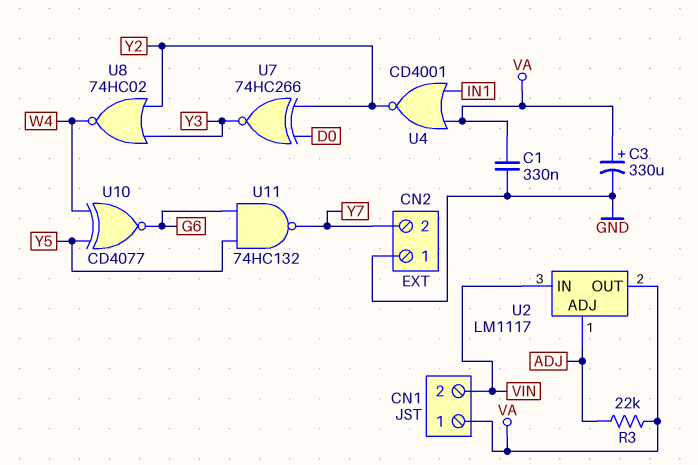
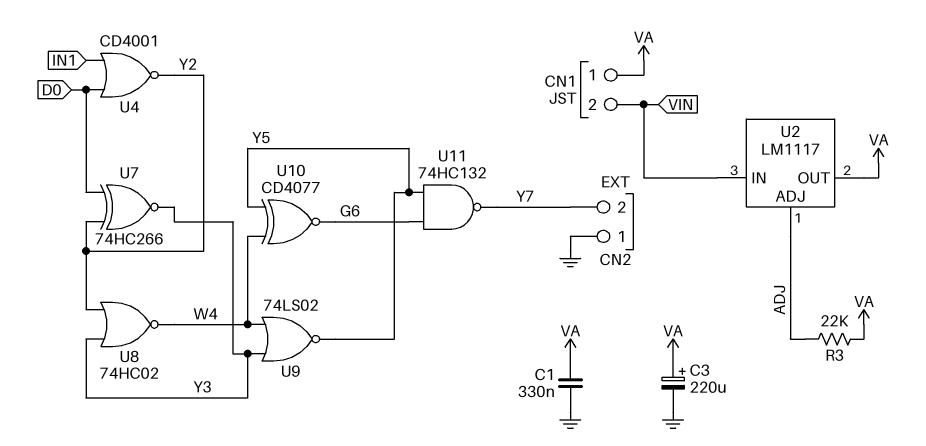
C3: 330uF (plus VA, minus GND) -> 220uF (plus VA, minus GND)
U4: NOR CD4001 (in IN1, in VA, out Y2) -> NOR CD4001 (in D0, in IN1, out Y2)
U9: none -> NOR 74LS02 (in W4, in Y3, out Y5)

